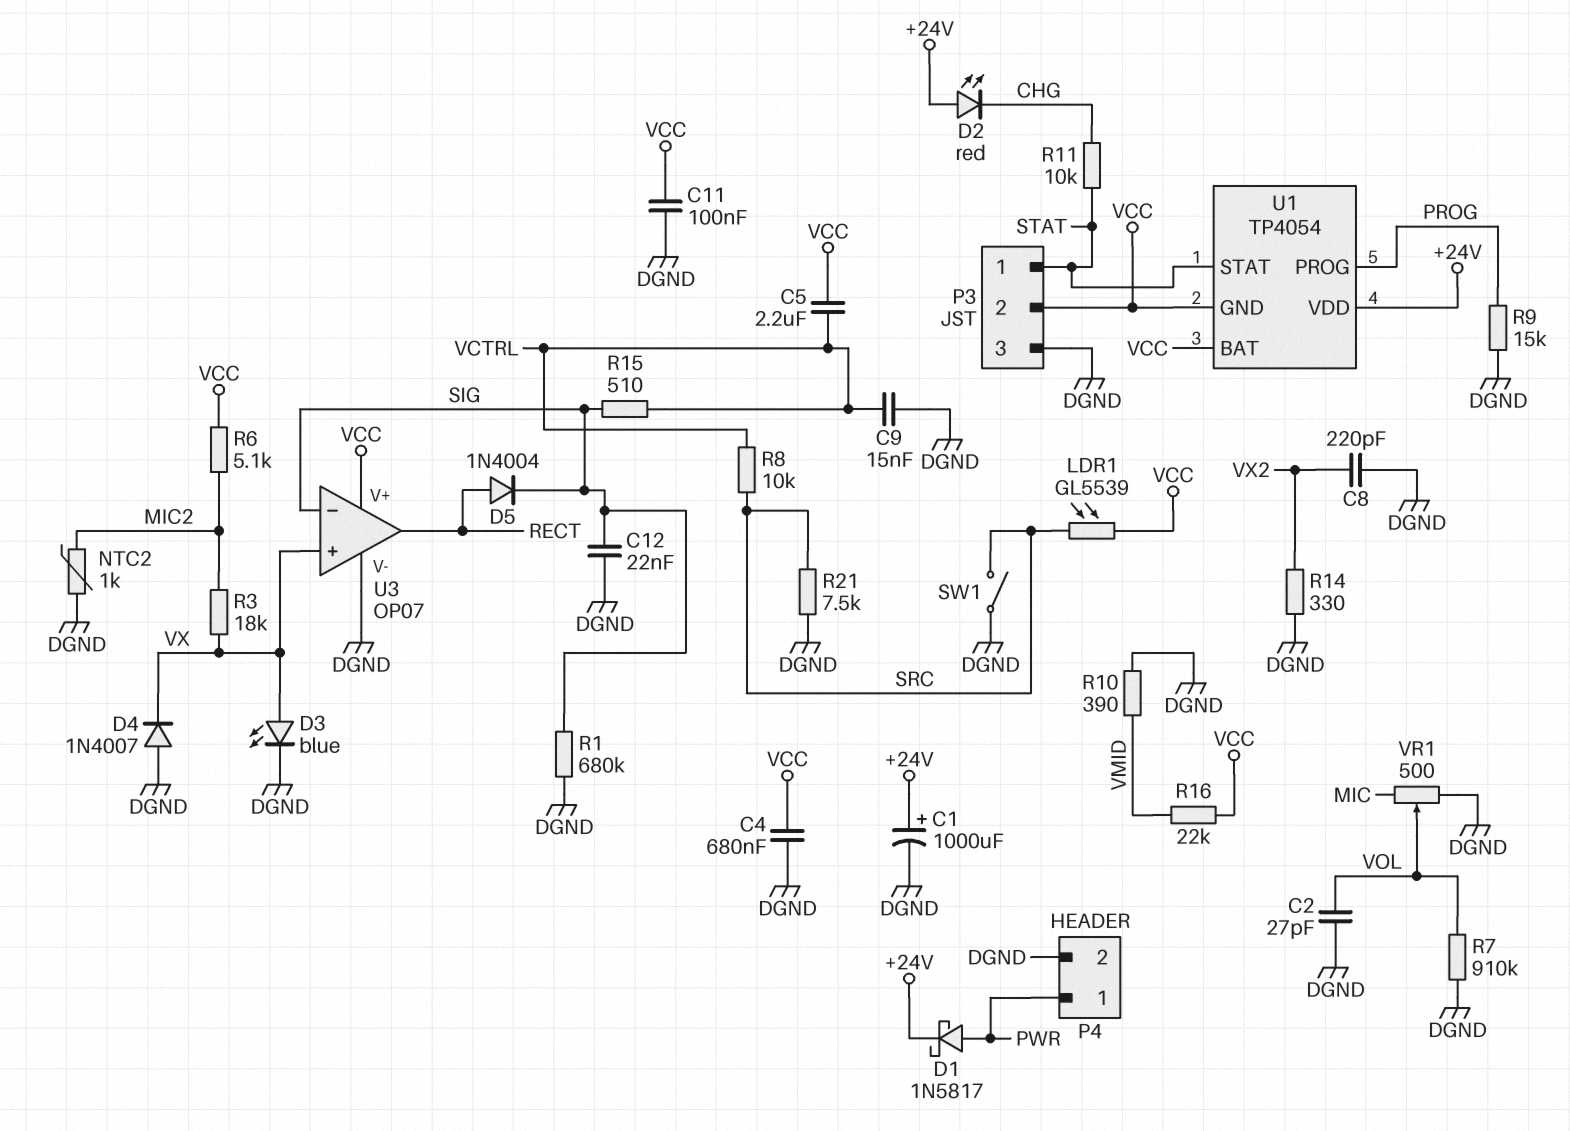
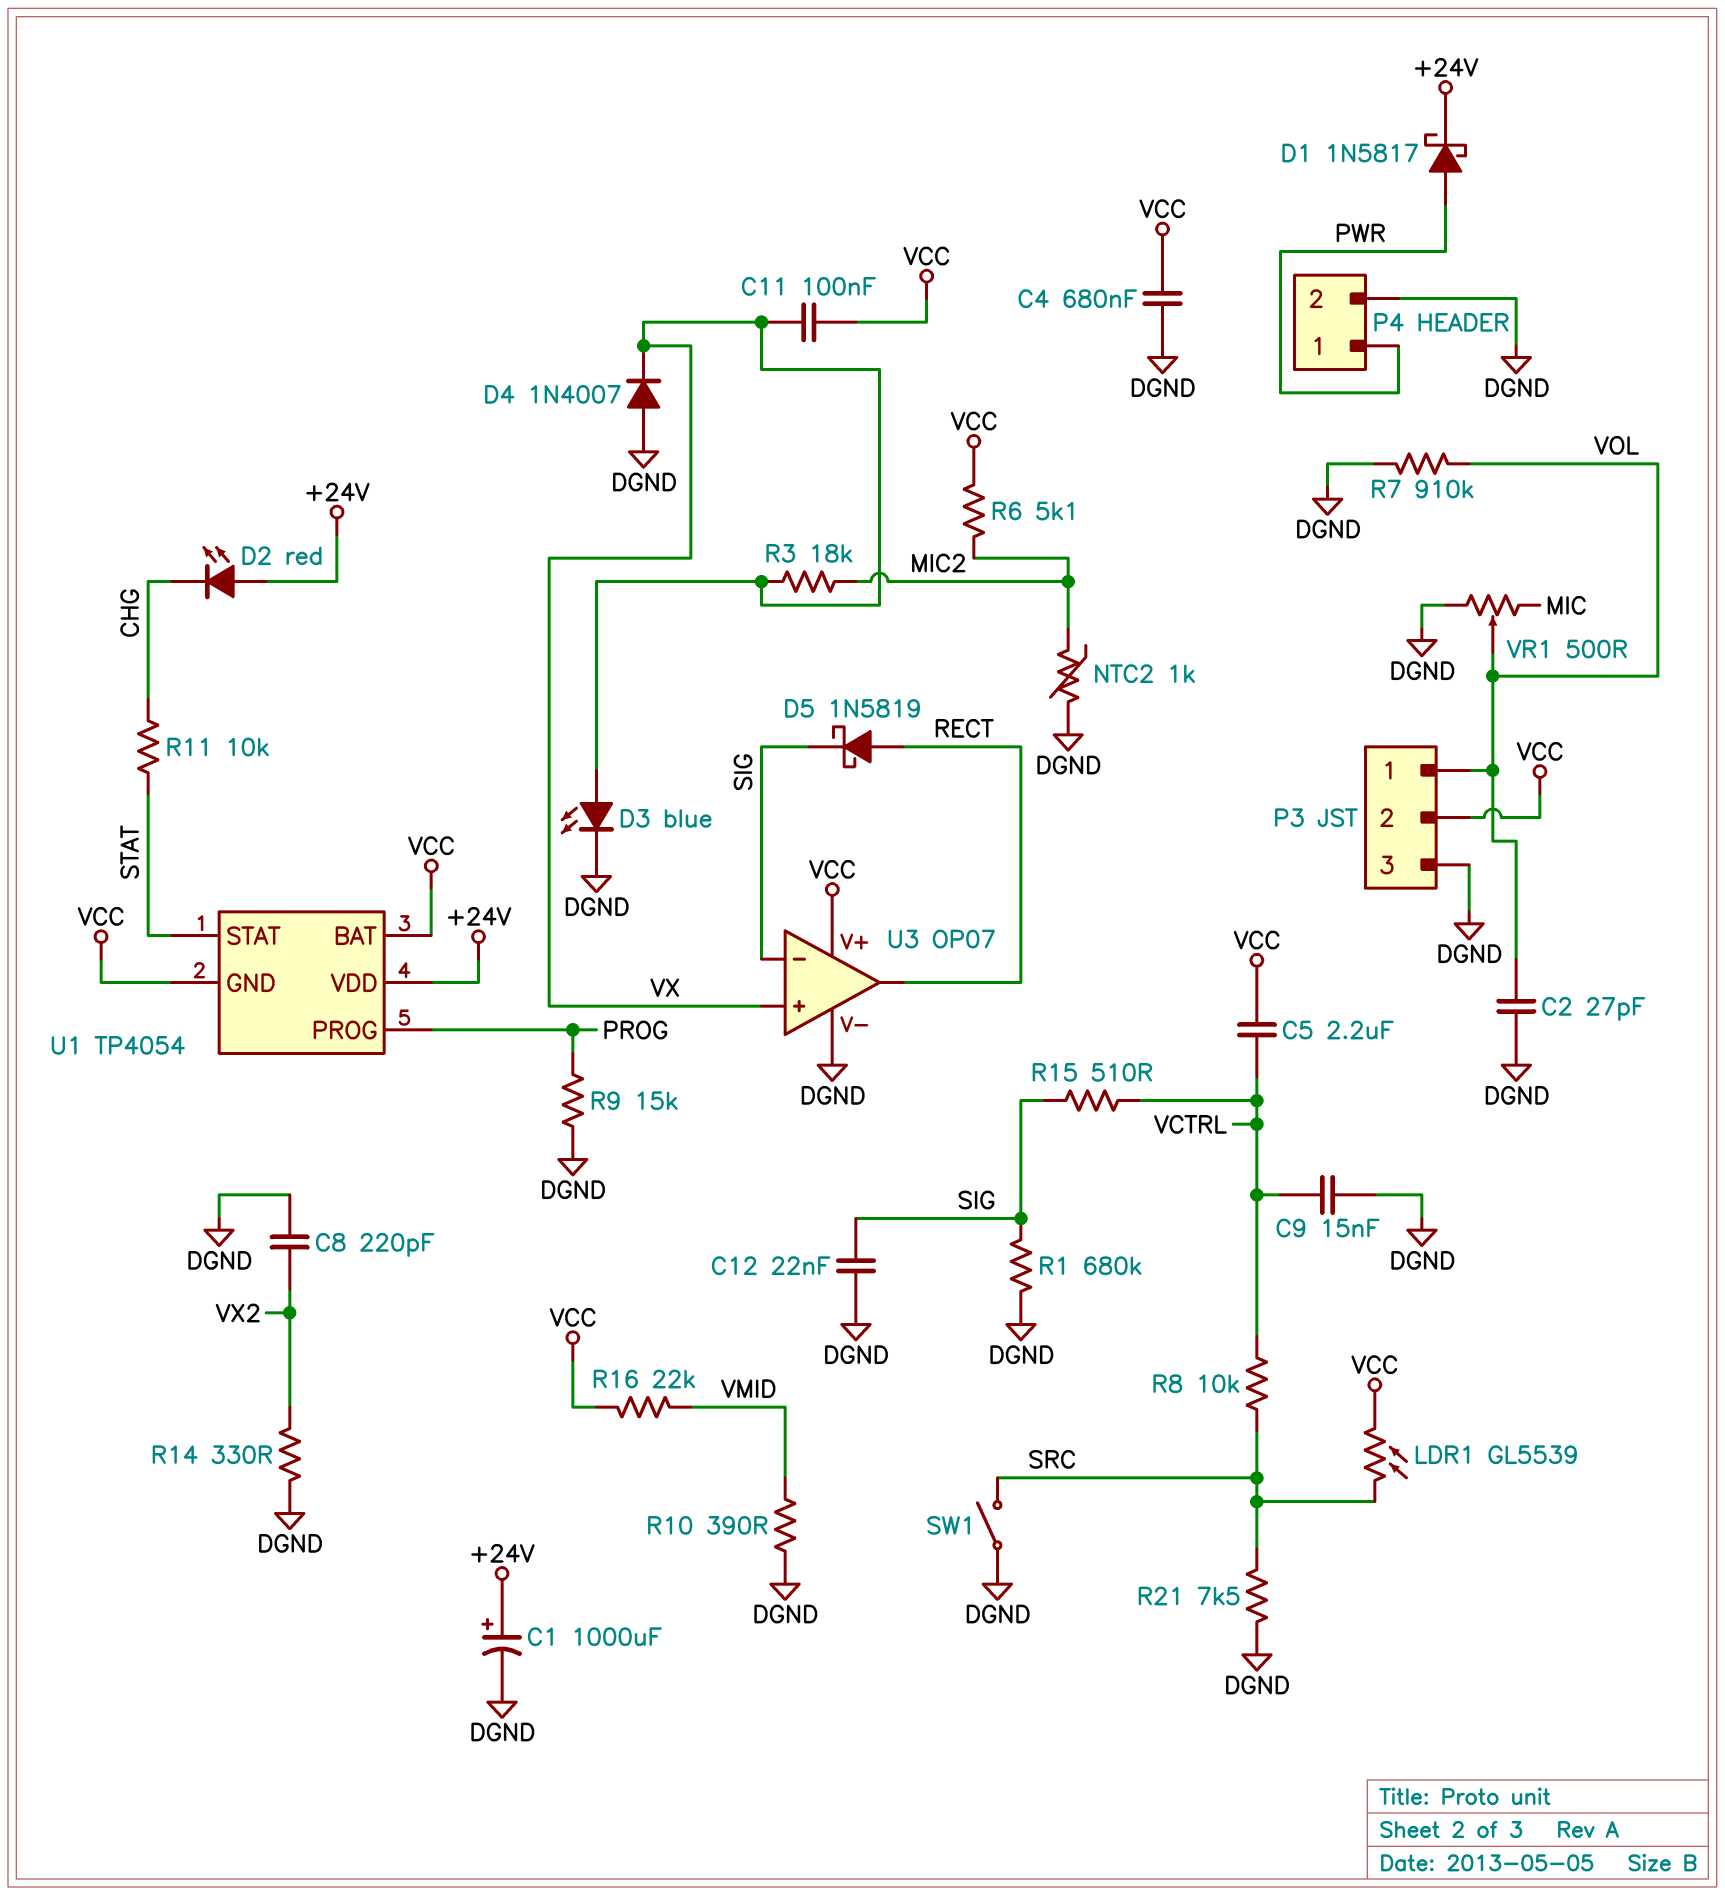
C11: 100nF (DGND, VCC) -> 100nF (VCC, VX)
D5: diode 1N4004 (A RECT, K SIG) -> schottky 1N5819 (A RECT, K SIG)
P3 pin 1: STAT -> VOL

